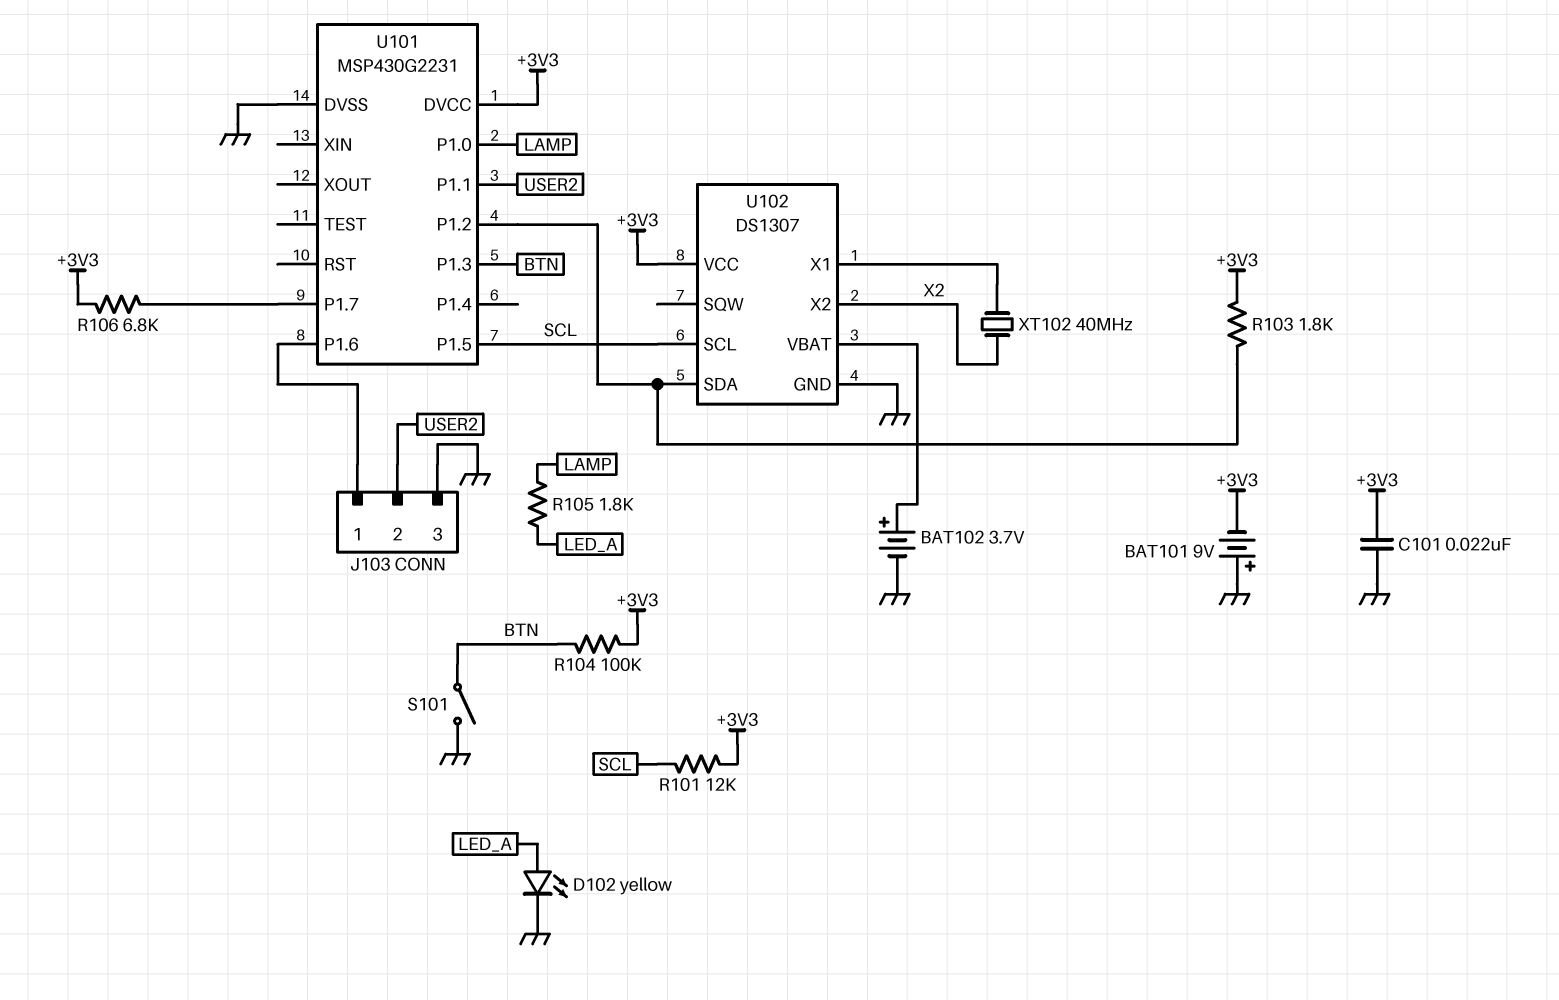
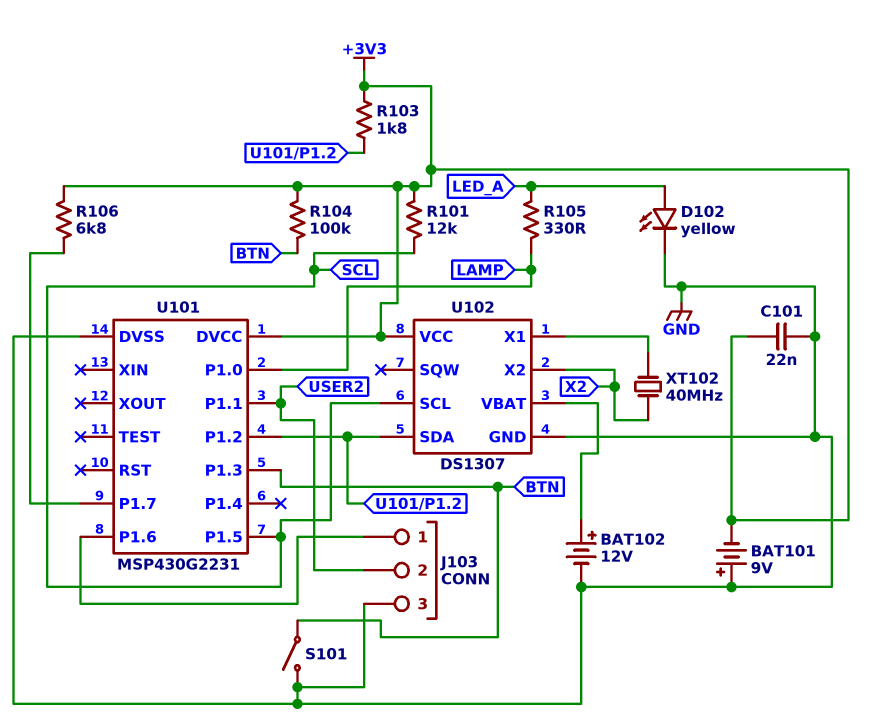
BAT102: 3.7V (plus U102/VBAT, minus GND) -> 12V (plus U102/VBAT, minus GND)
R105: 1.8k (LAMP, LED_A) -> 330 (LAMP, LED_A)

